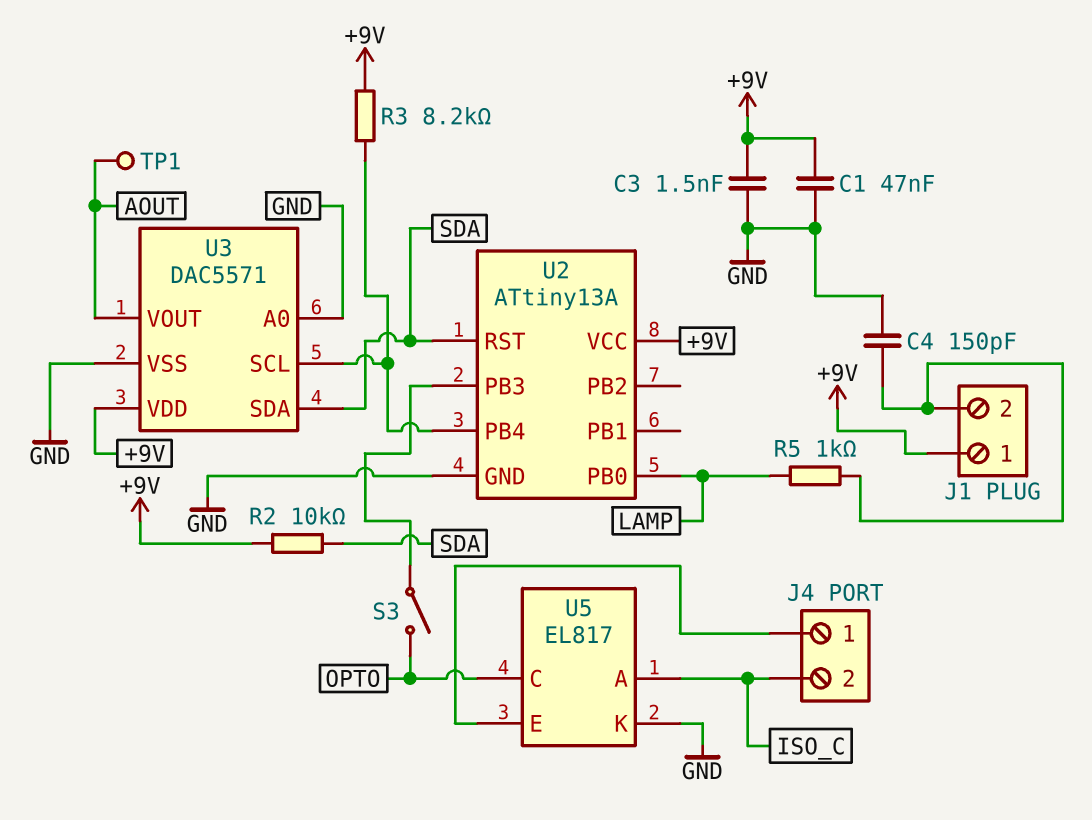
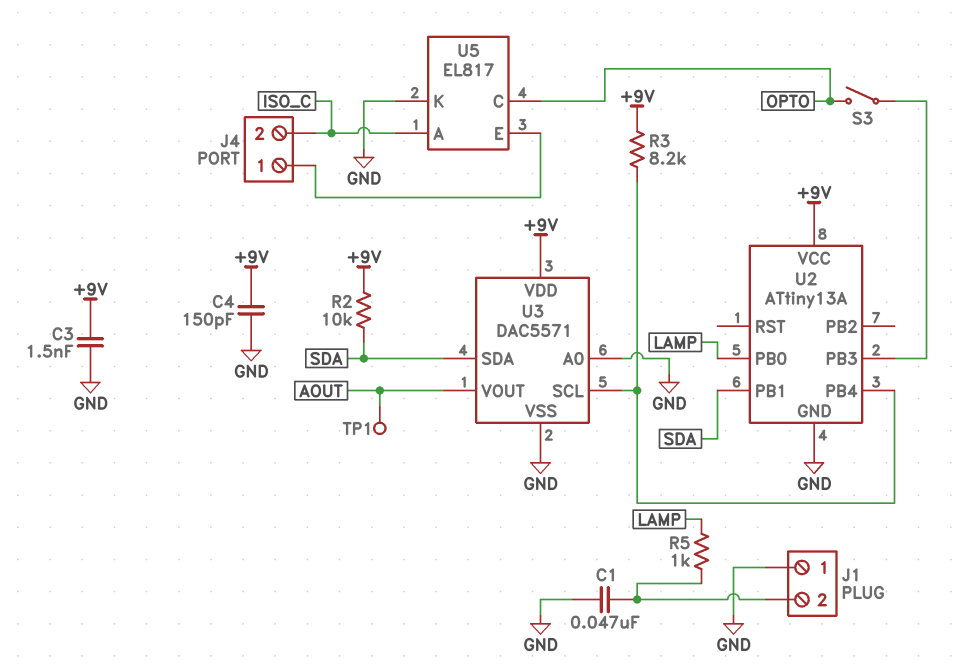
C1: 47nF (+9V, GND) -> 47nF (GND, J1/2)
C4: 150pF (GND, J1/2) -> 150pF (+9V, GND)
J1 pin 1: +9V -> GND
U2 pin PB1: none -> SDA
U2 pin RST: SDA -> none

